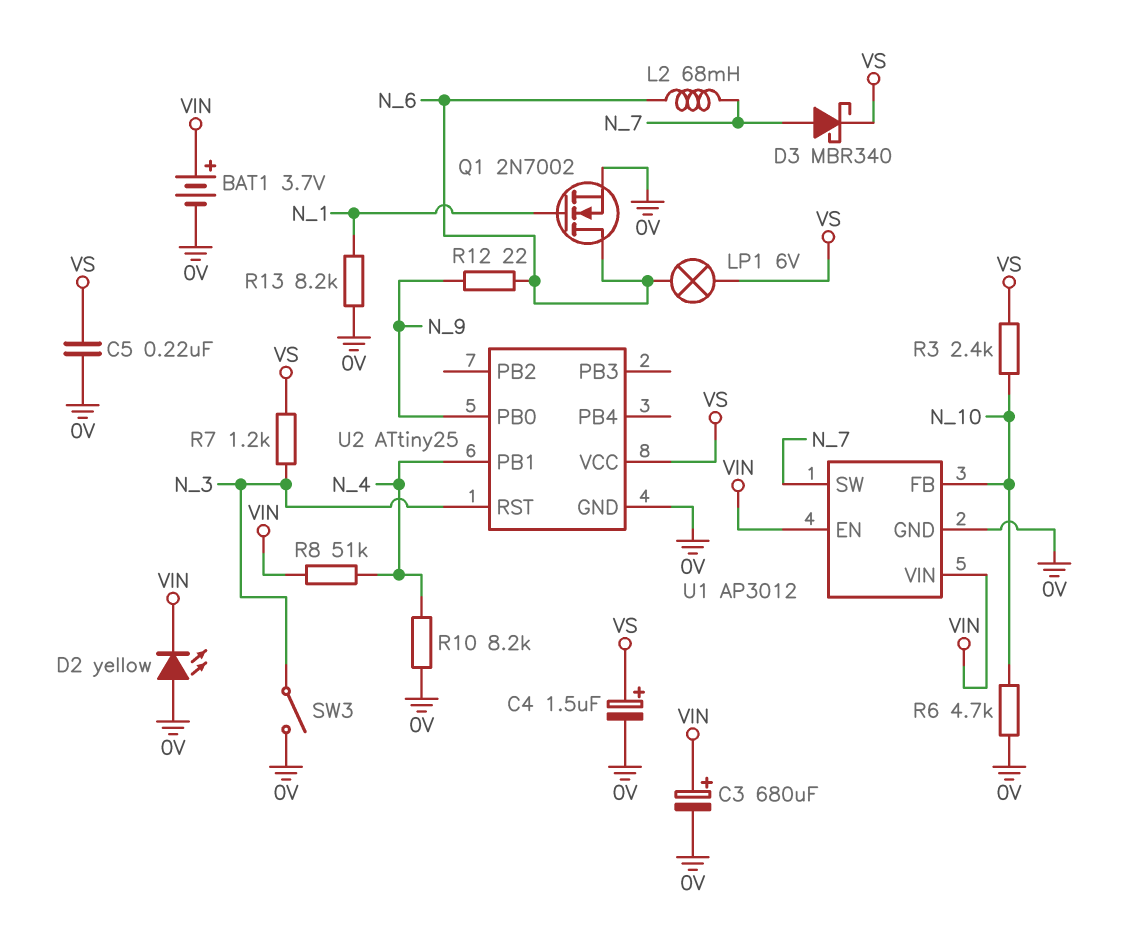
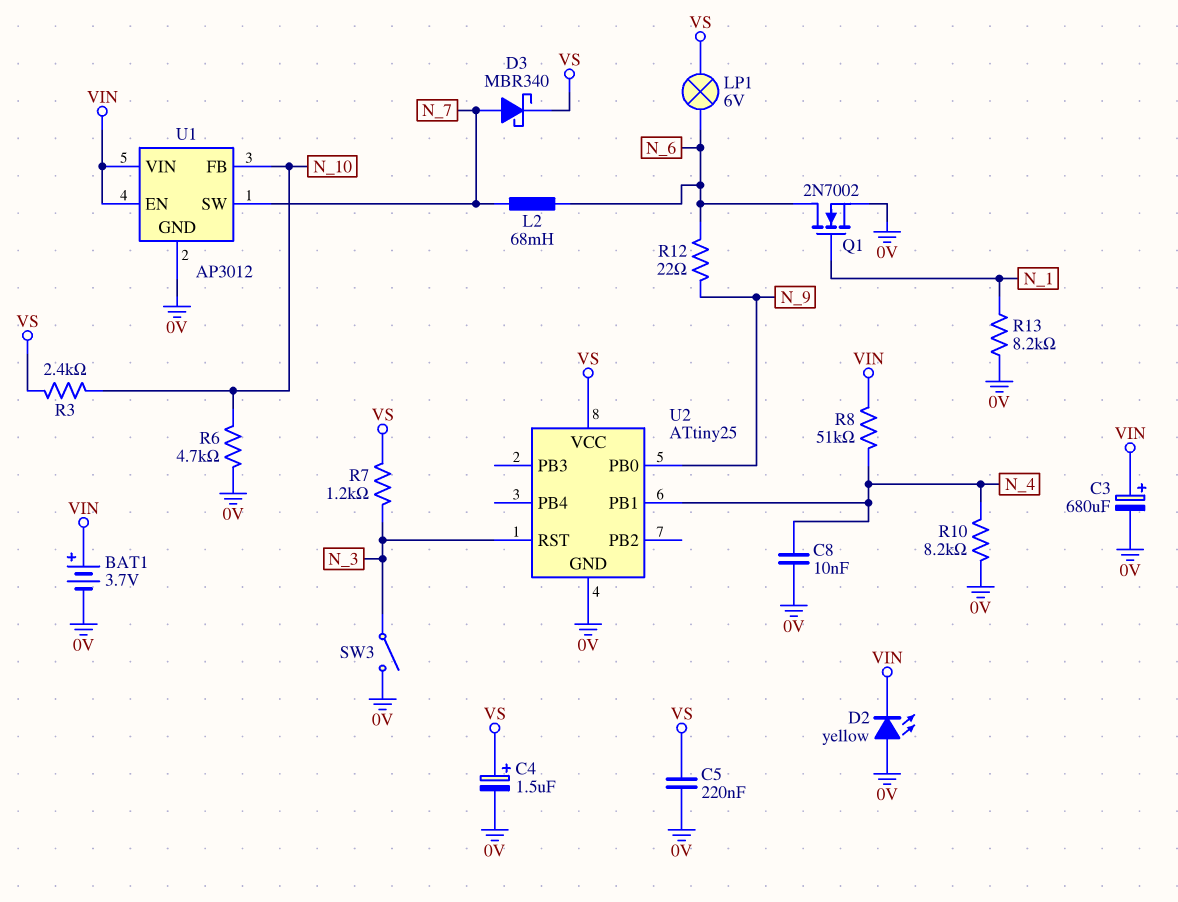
C8: none -> 10nF (0V, N_4)

